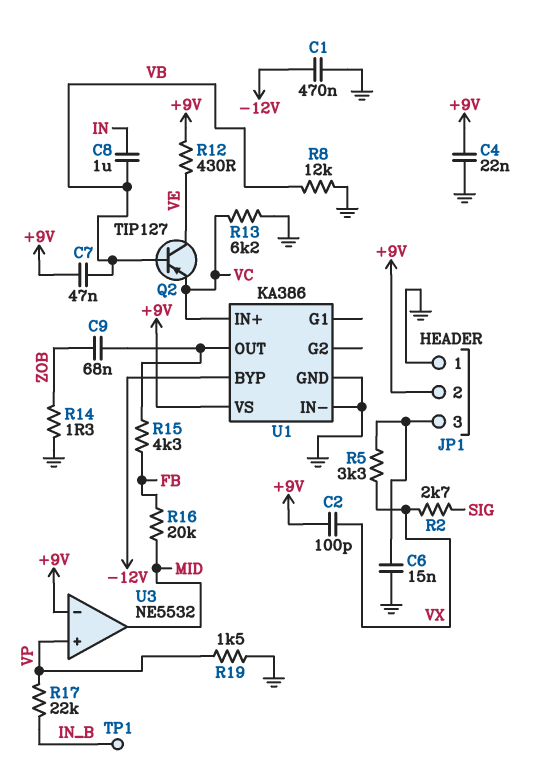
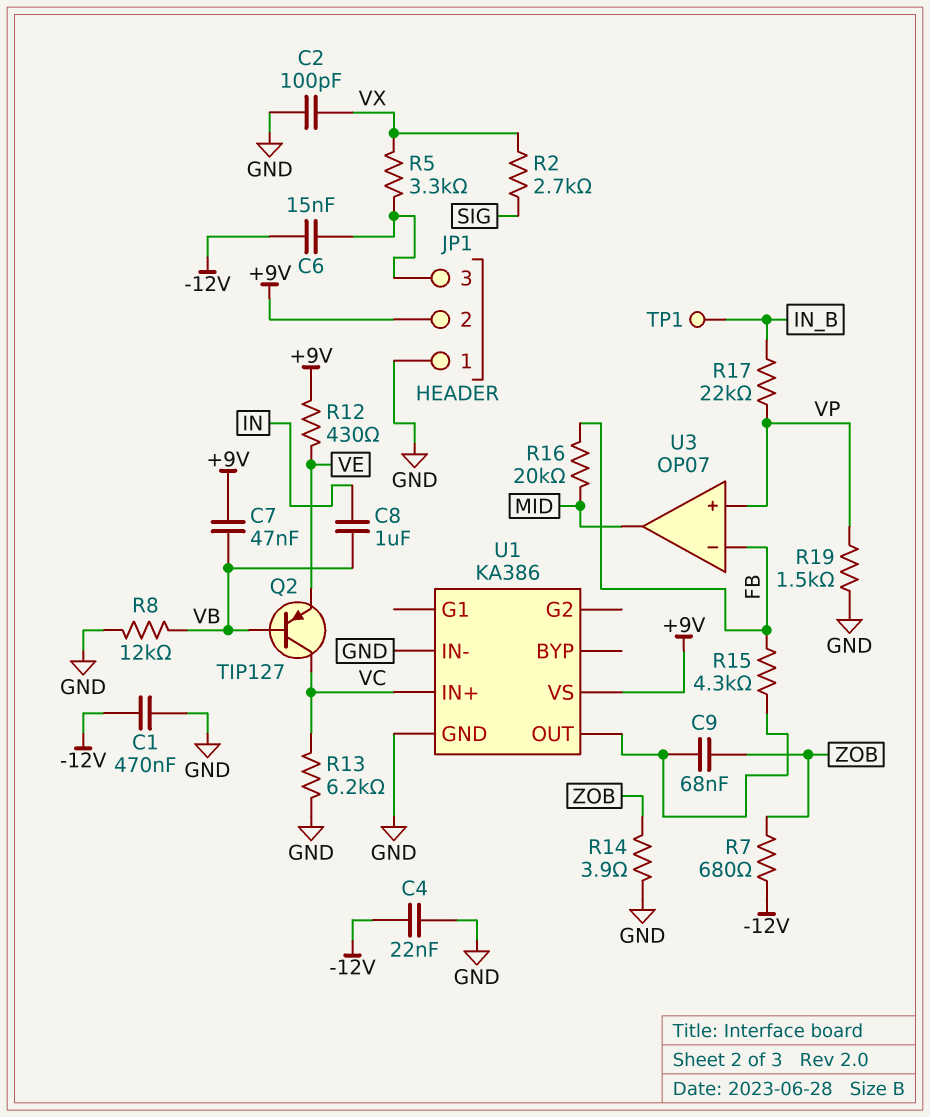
C2: 100pF (+9V, VX) -> 100pF (GND, VX)
C4: 22nF (+9V, GND) -> 22nF (-12V, GND)
C6: 15nF (GND, JP1/3) -> 15nF (-12V, JP1/3)
Q2: PNP TIP127 (B VB, C VE, E VC) -> PNP TIP127 (B VB, C VC, E VE)
R7: none -> 680 (-12V, ZOB)
R14: 1.3 (GND, ZOB) -> 3.9 (GND, ZOB)
U1 pin BYP: -12V -> none
U3: NE5532 -> OP07
U3 pin in-: +9V -> FB

